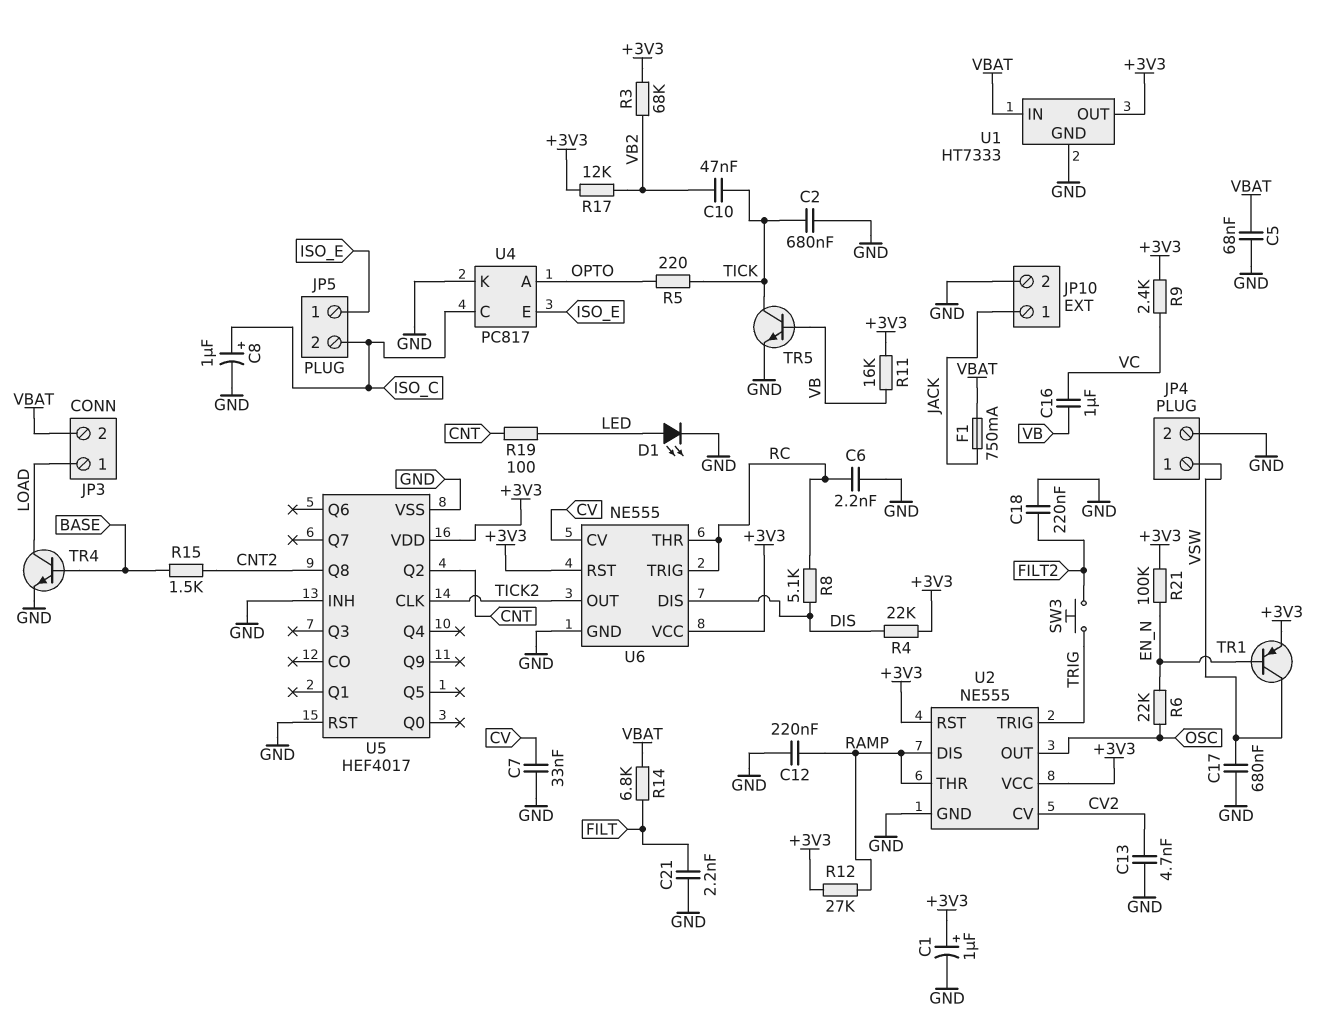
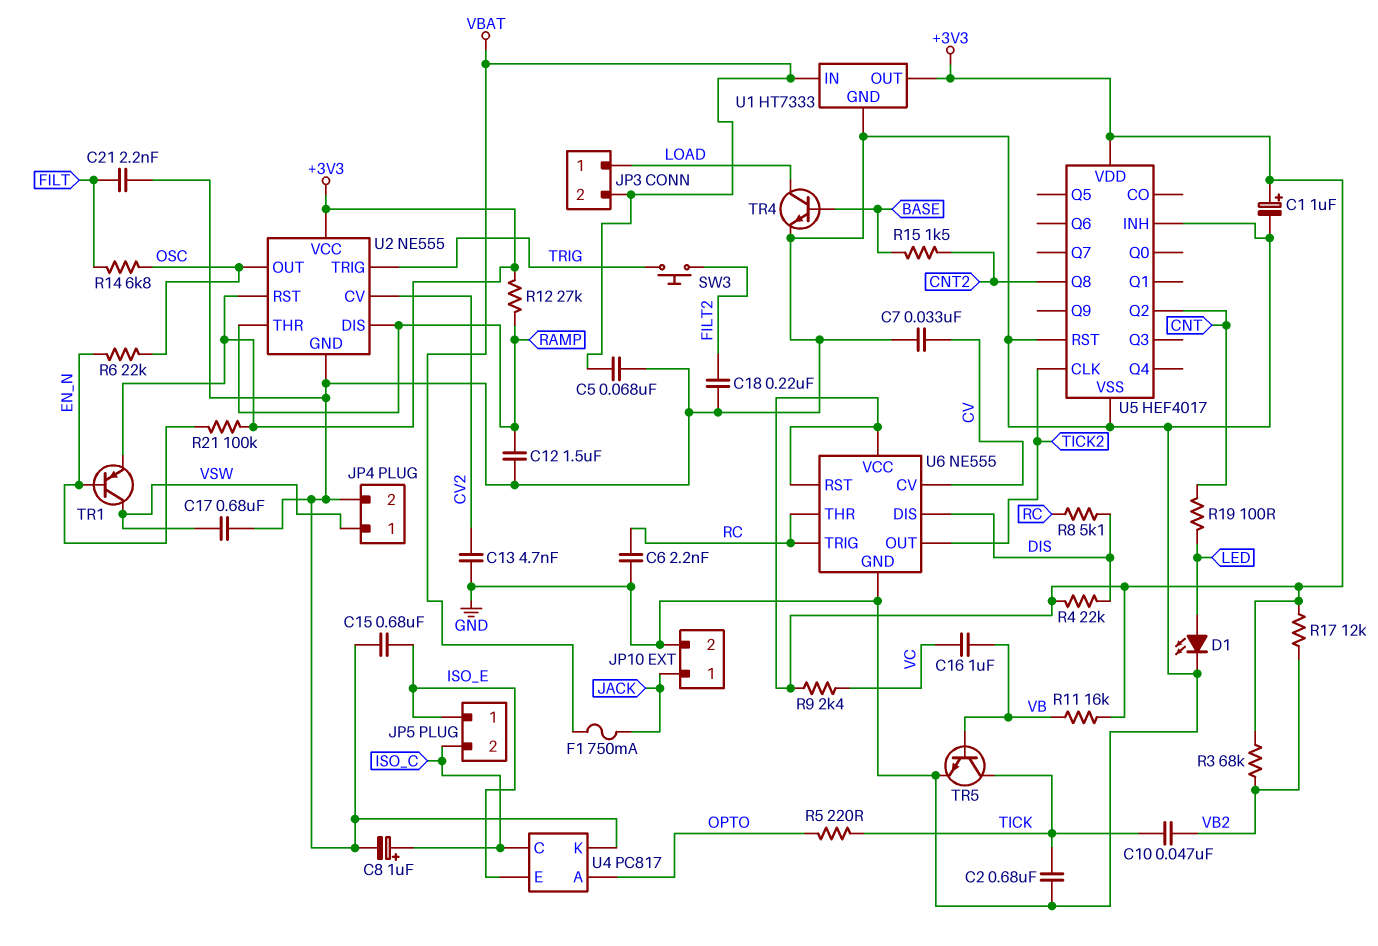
C12: 220nF (GND, RAMP) -> 1.5uF (GND, RAMP)
C15: none -> 680nF (GND, ISO_E)
R14: 6.8k (FILT, VBAT) -> 6.8k (FILT, OSC)

